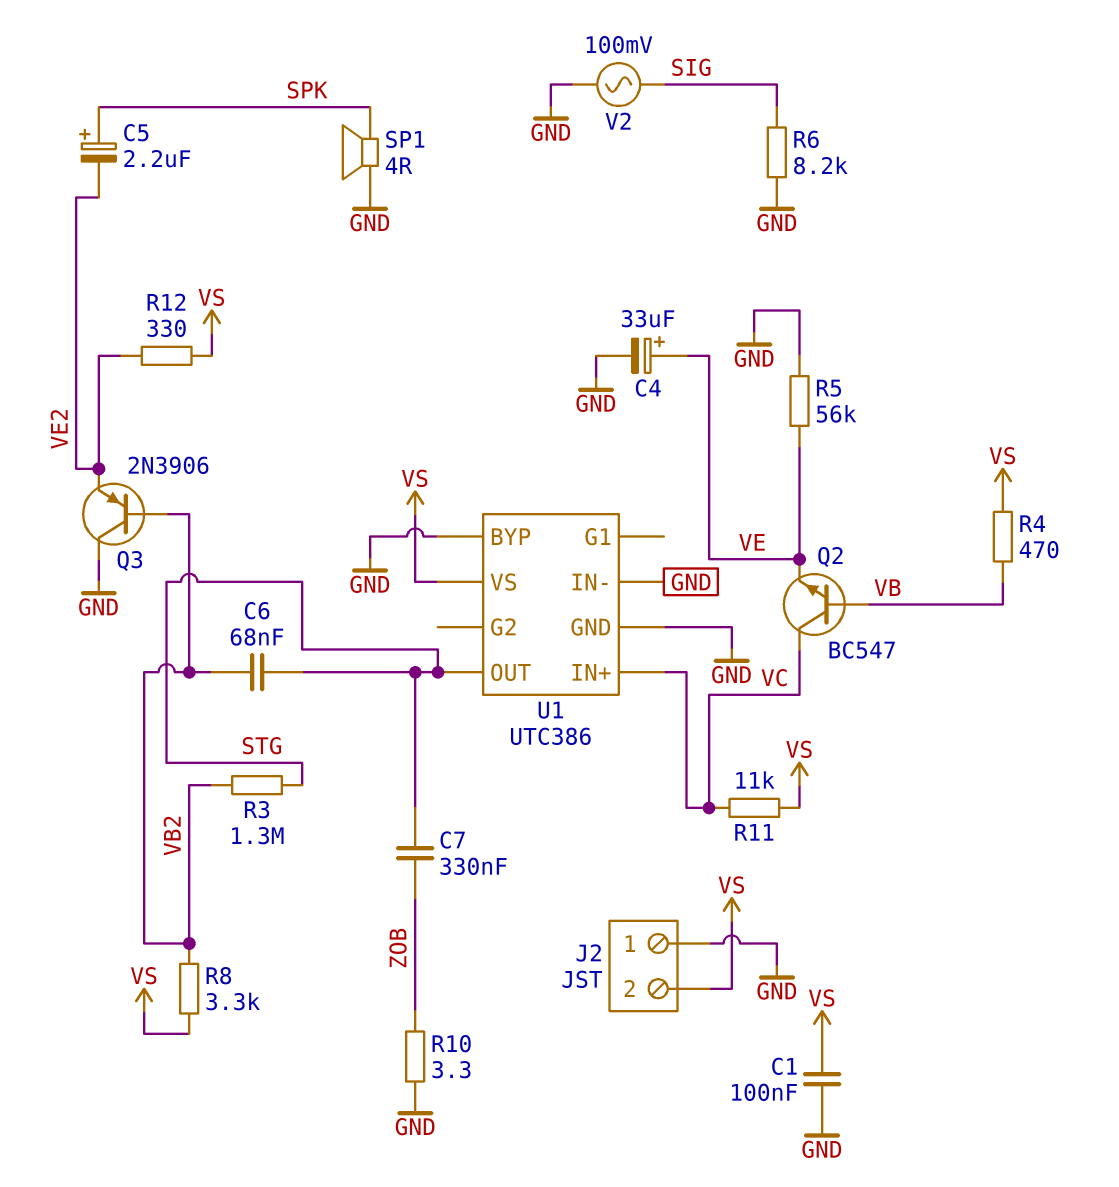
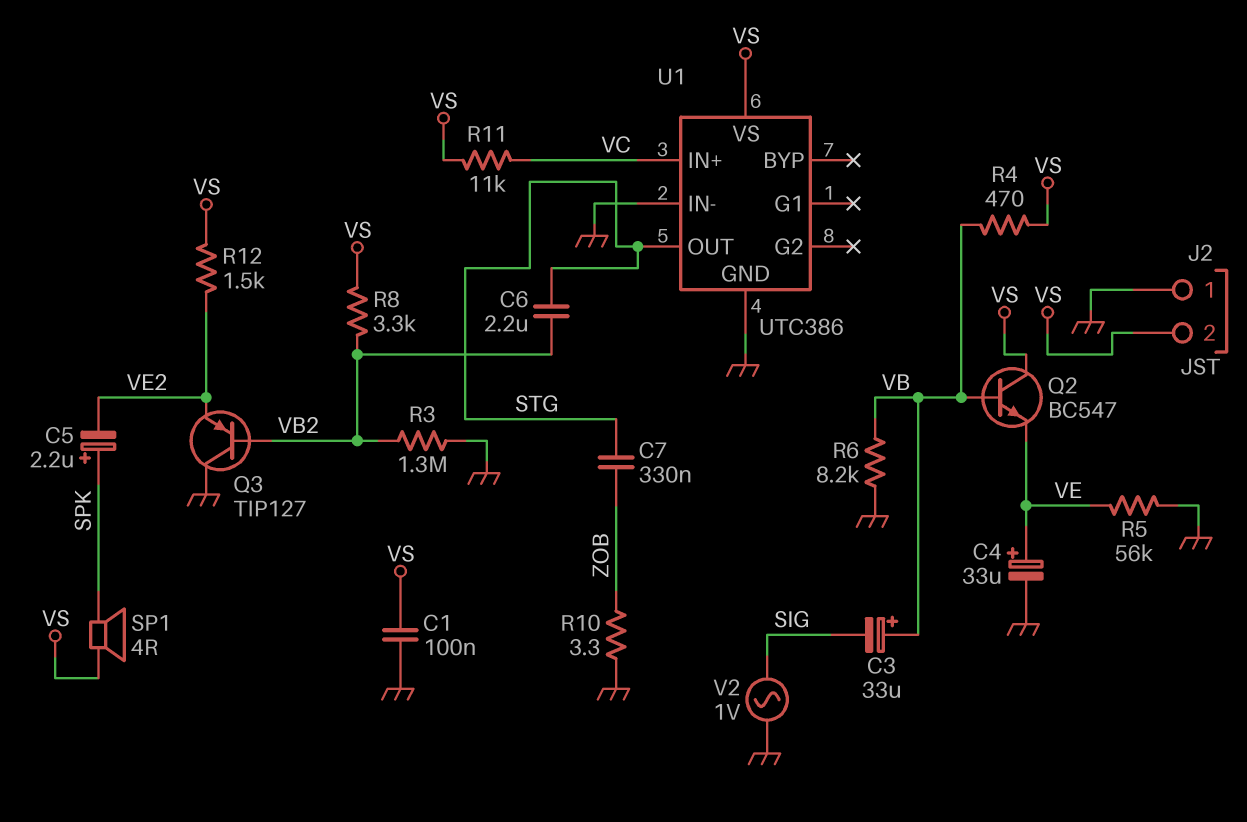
C3: none -> 33uF (plus VB, minus SIG)
C6: 68nF (STG, VB2) -> 2.2uF (STG, VB2)
Q2: NPN BC547 (B VB, C VC, E VE) -> NPN BC547 (B VB, C VS, E VE)
Q3: PNP 2N3906 (B VB2, C GND, E VE2) -> PNP TIP127 (B VB2, C GND, E VE2)
R3: 1.3M (STG, VB2) -> 1.3M (GND, VB2)
R6: 8.2k (GND, SIG) -> 8.2k (GND, VB)
R12: 330 (VE2, VS) -> 1.5k (VE2, VS)
SP1: speaker 4R (GND, SPK) -> speaker 4R (SPK, VS)
U1 pin BYP: GND -> none
V2: AC 100mV (GND, SIG) -> AC 1V (GND, SIG)

